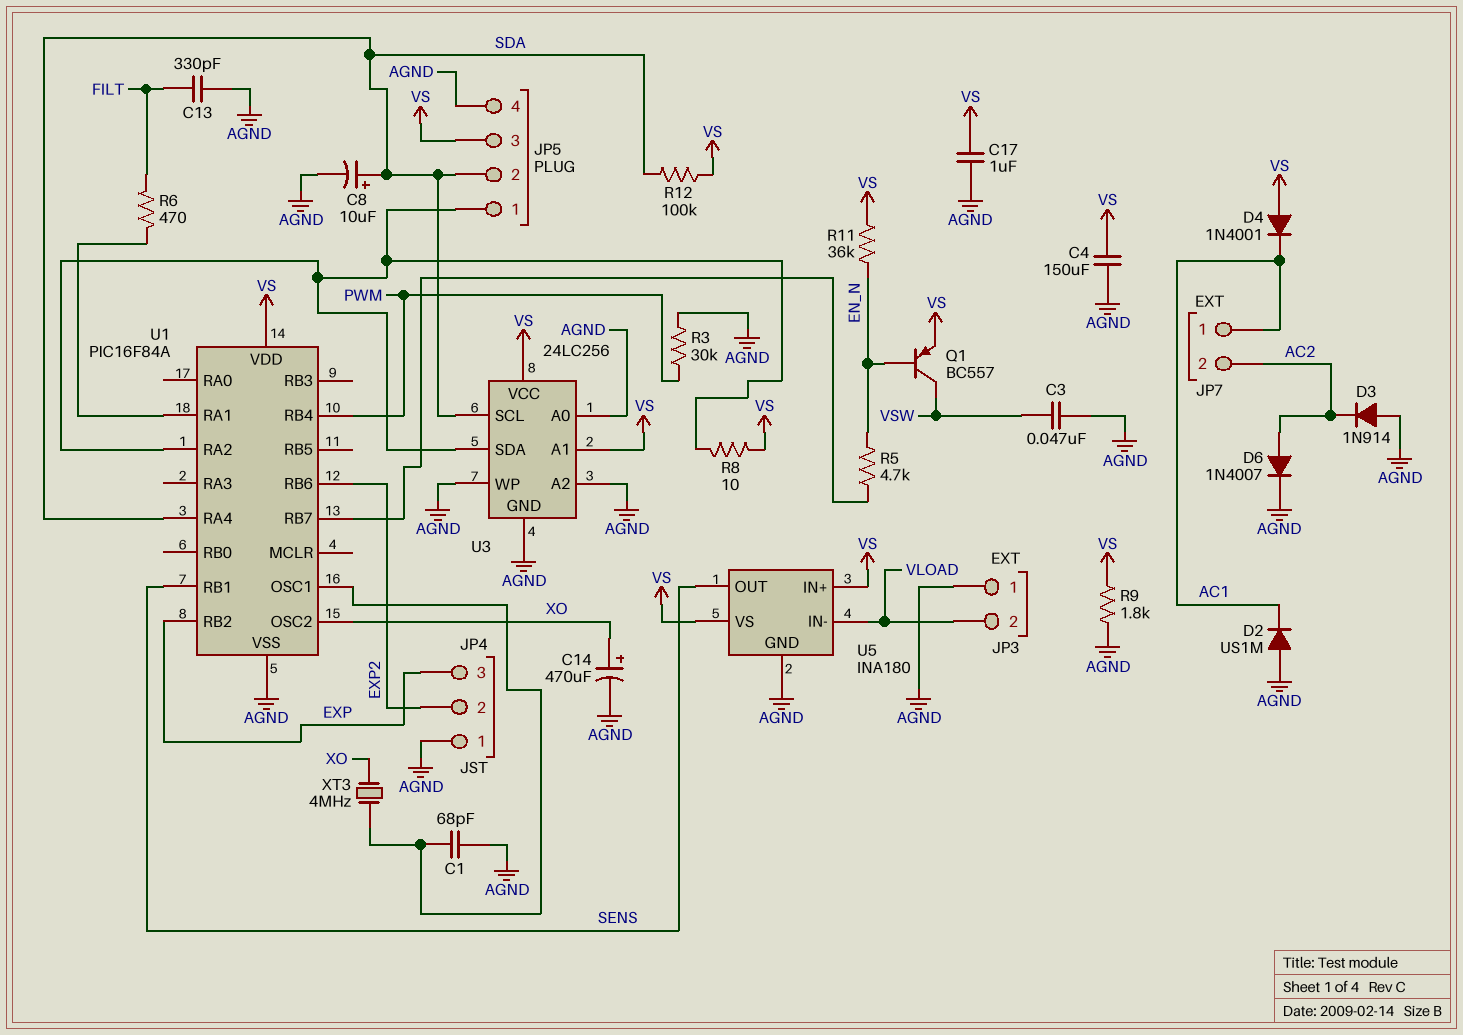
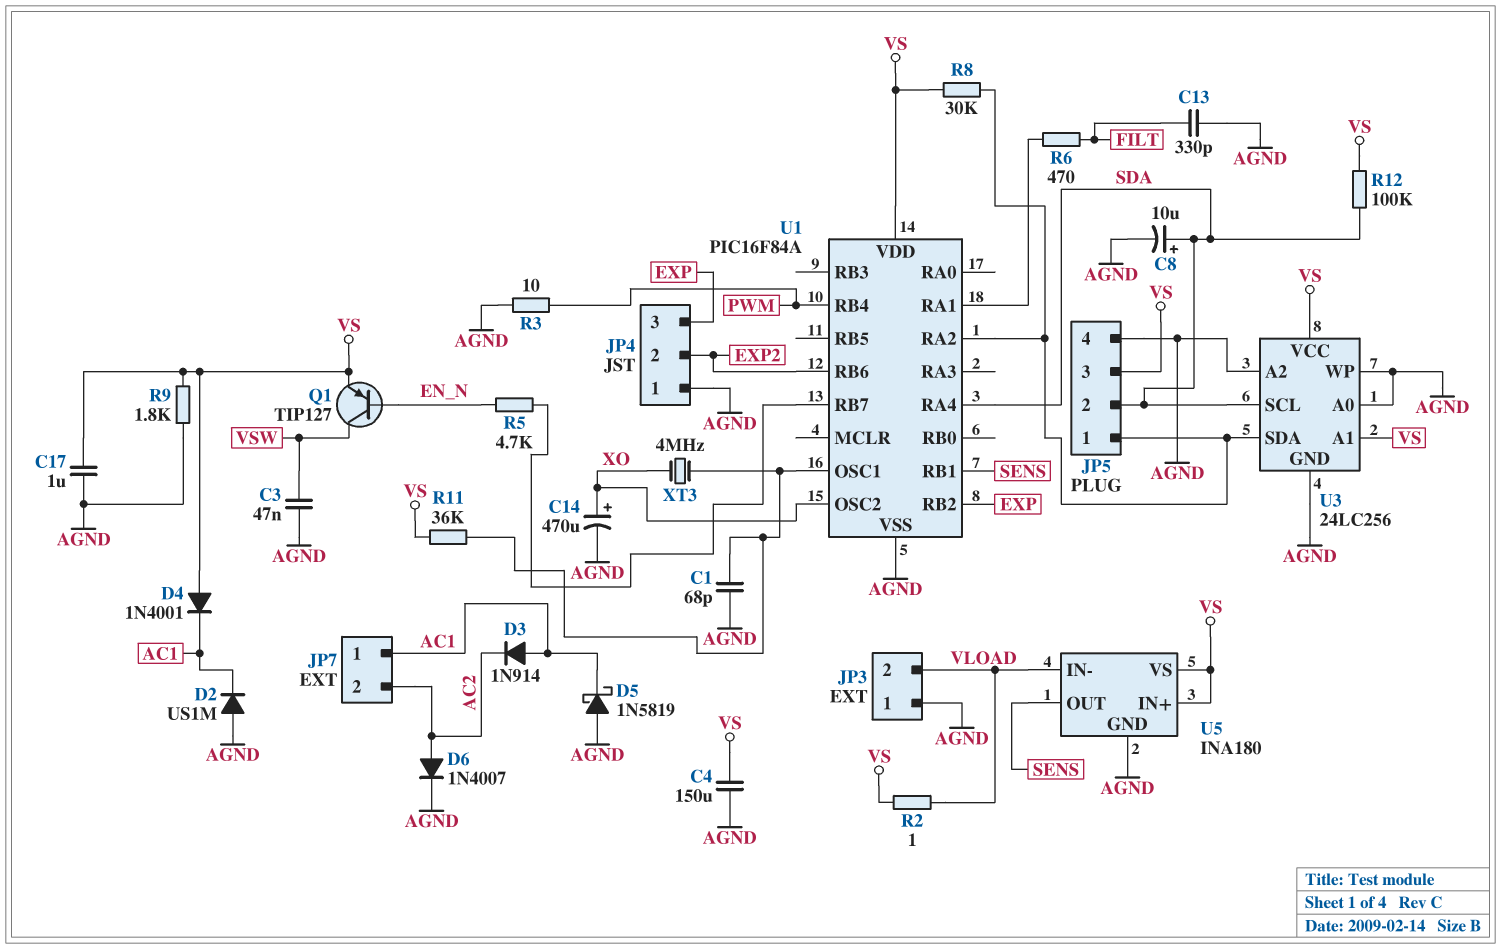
D3: diode 1N914 (A AGND, K AC2) -> diode 1N914 (A AC1, K AC2)
D5: none -> schottky 1N5819 (A AGND, K AC1)
Q1: PNP BC557 (B EN_N, C VSW, E VS) -> PNP TIP127 (B EN_N, C VSW, E VS)
R2: none -> 1 (VLOAD, VS)
R3: 30k (AGND, PWM) -> 10 (AGND, PWM)
R8: 10 (JP5/1, VS) -> 30k (JP5/1, VS)
R11: 36k (EN_N, VS) -> 36k (U1/OSC1, VS)

